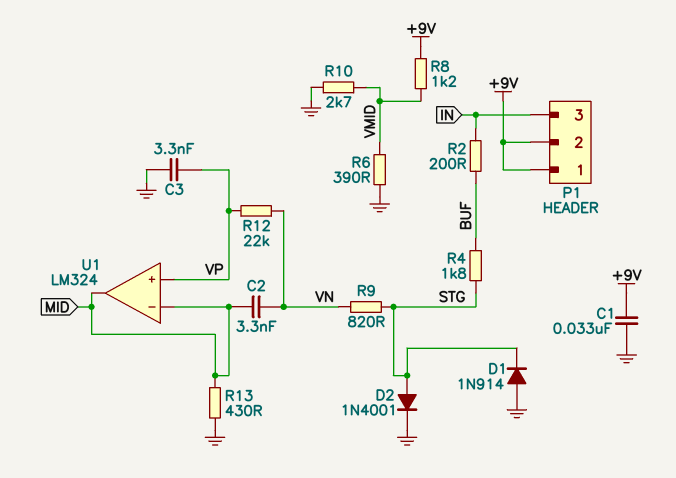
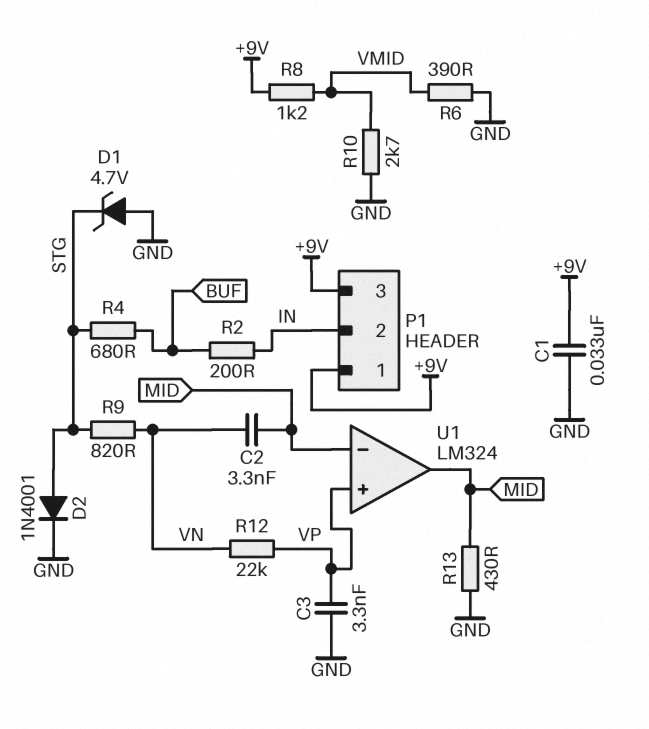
D1: diode 1N914 (A GND, K STG) -> zener 4.7V (A GND, K STG)
P1 pin 2: +9V -> IN
P1 pin 3: IN -> +9V
R4: 1.8k (BUF, STG) -> 680 (BUF, STG)

